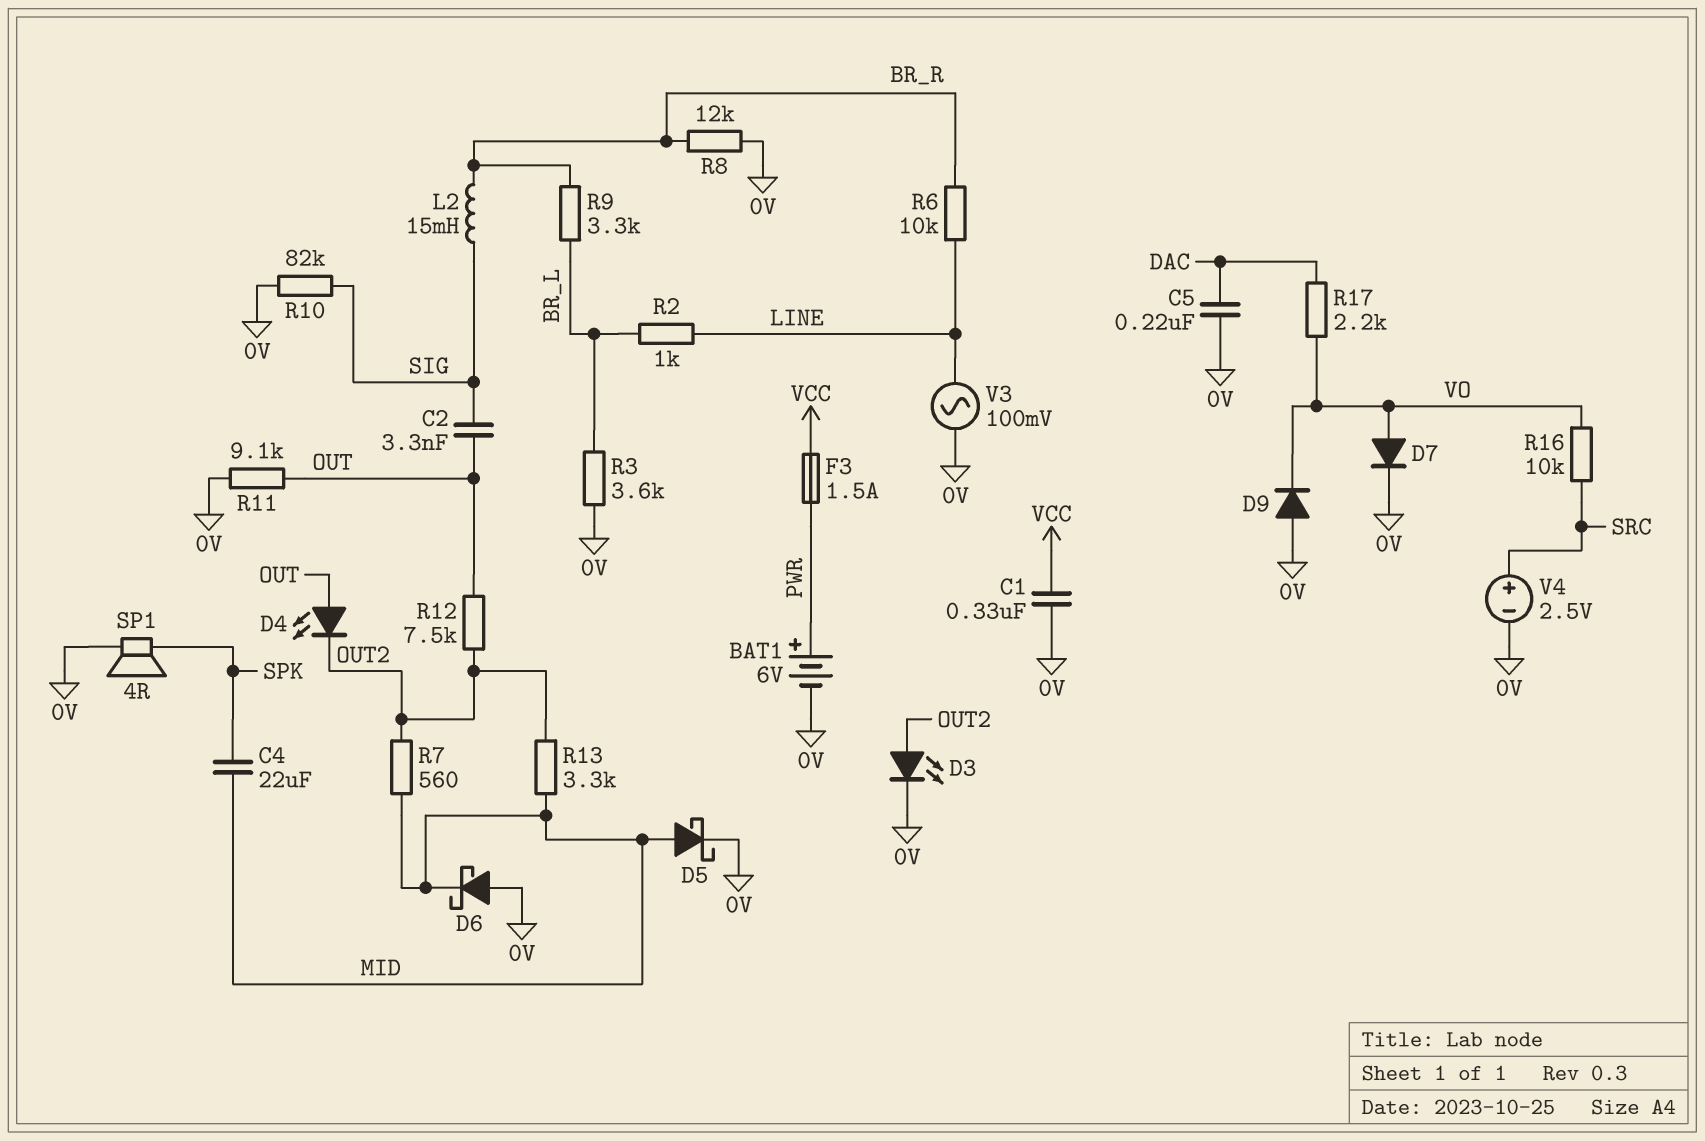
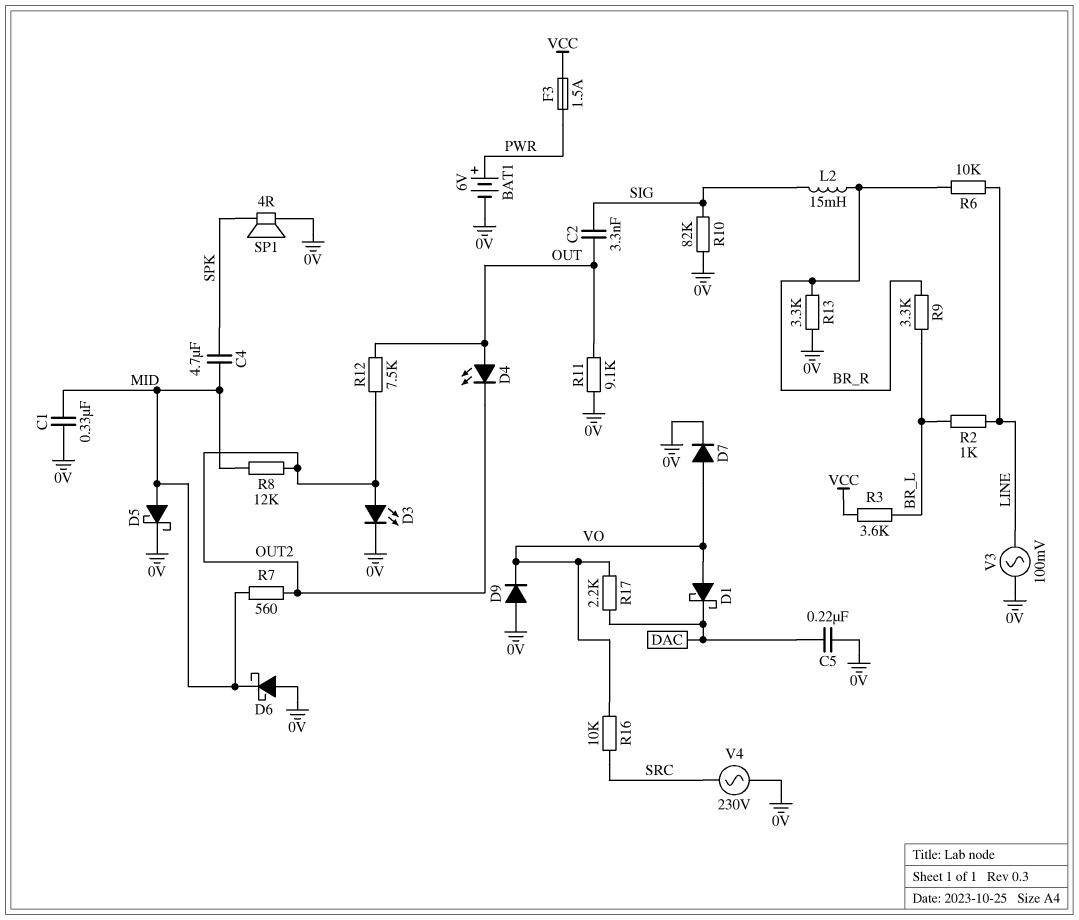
C1: 330nF (0V, VCC) -> 330nF (0V, MID)
C4: 22uF (MID, SPK) -> 4.7uF (MID, SPK)
D1: none -> schottky (A VO, K DAC)
R3: 3.6k (0V, BR_L) -> 3.6k (BR_L, VCC)
R8: 12k (0V, BR_R) -> 12k (MID, OUT2)
R13: 3.3k (MID, OUT2) -> 3.3k (0V, BR_R)
V4: 2.5V (plus SRC, minus 0V) -> AC 230V (0V, SRC)

